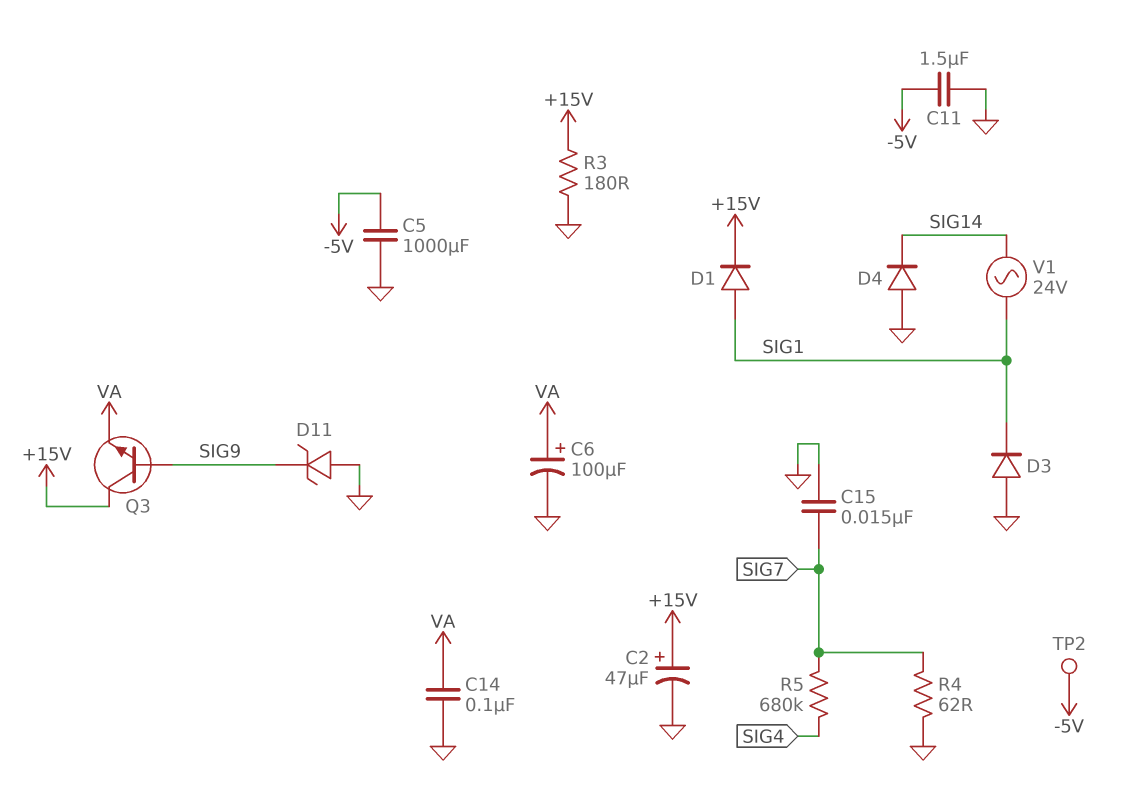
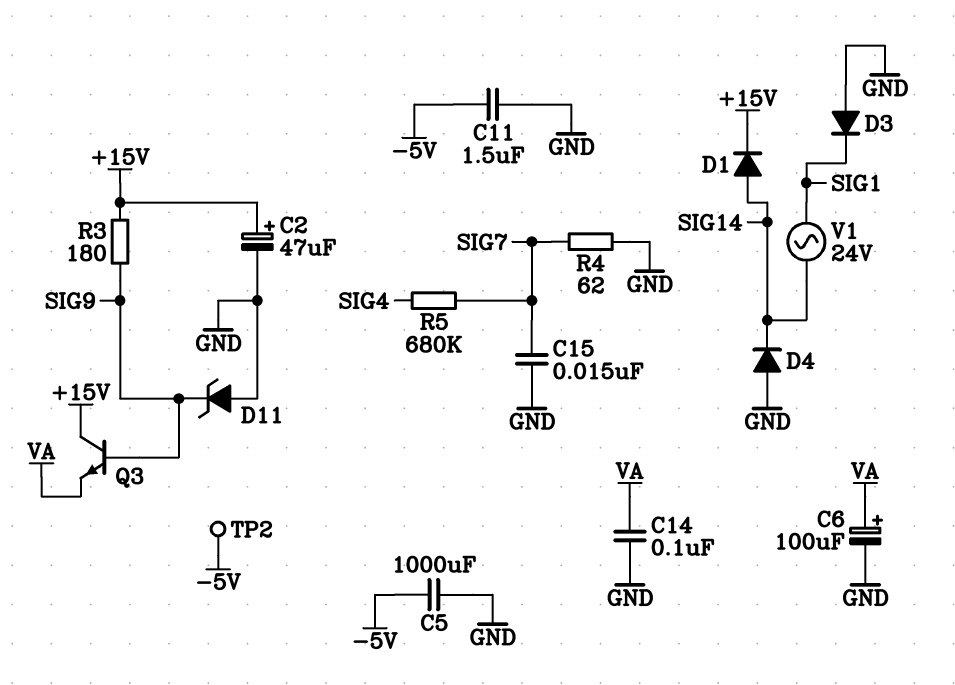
D1: diode (A SIG1, K +15V) -> diode (A SIG14, K +15V)
R3: 180 (+15V, GND) -> 180 (+15V, SIG9)

